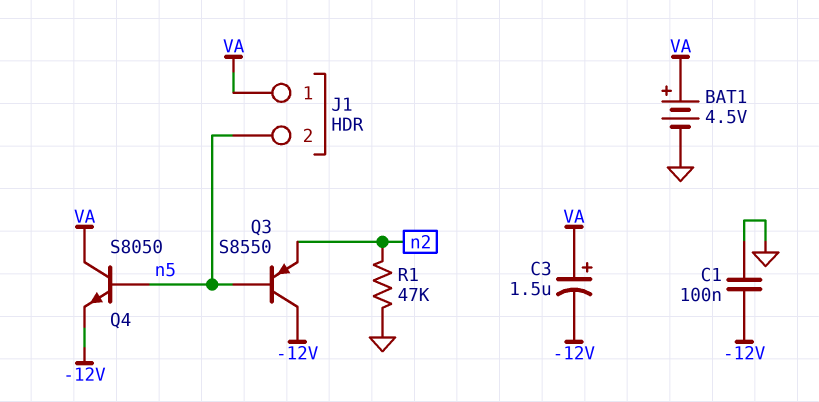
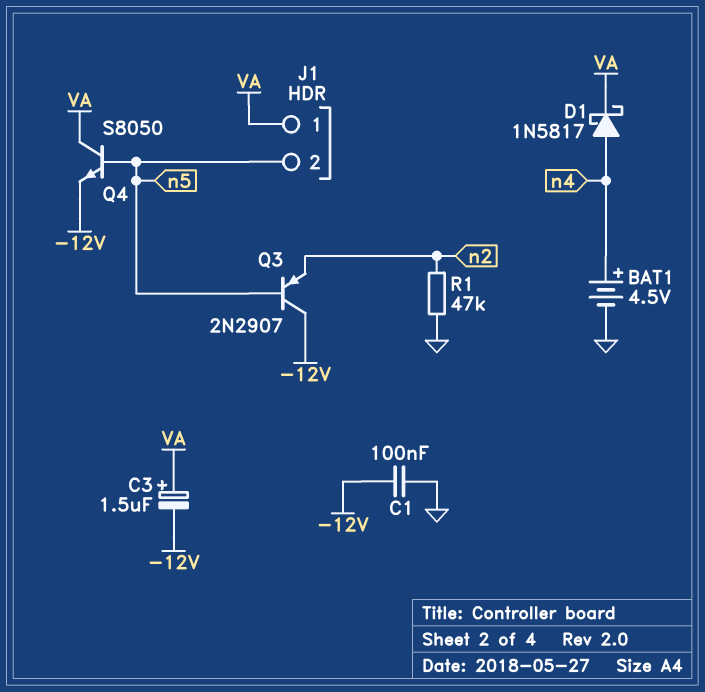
BAT1: 4.5V (plus VA, minus GND) -> 4.5V (plus n4, minus GND)
D1: none -> schottky 1N5817 (A n4, K VA)
Q3: PNP S8550 (B n5, C -12V, E n2) -> PNP 2N2907 (B n5, C -12V, E n2)

